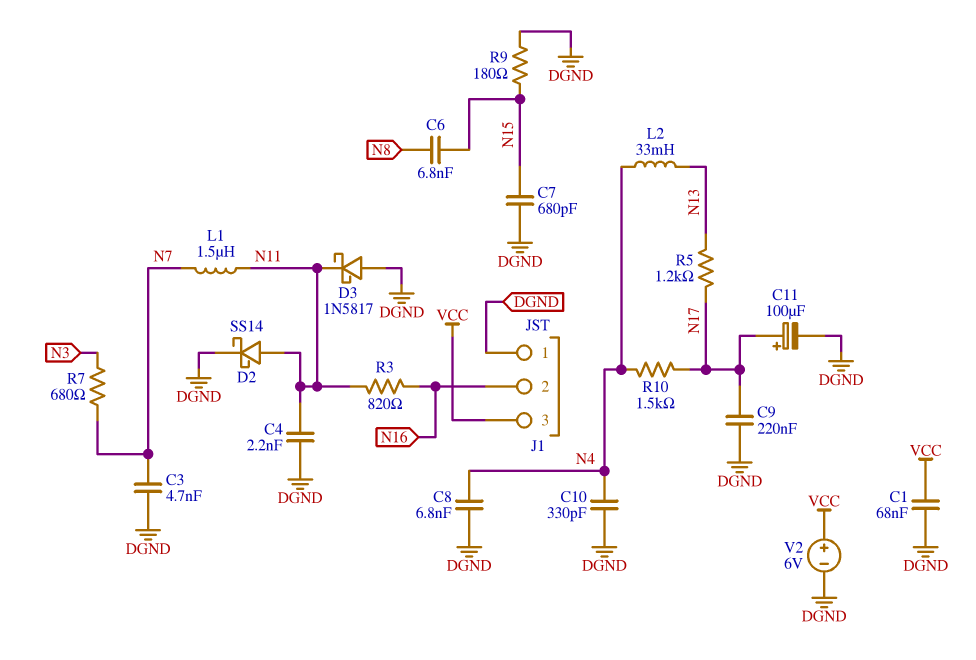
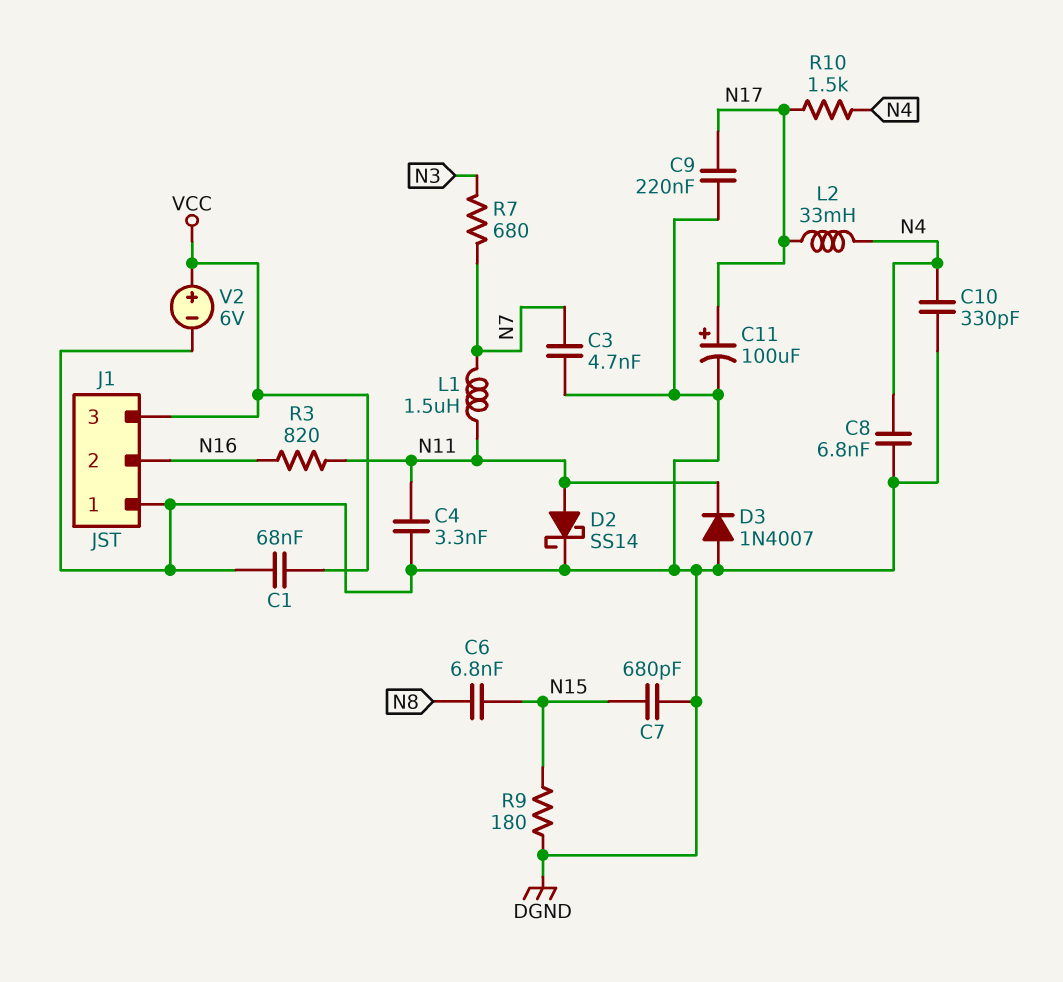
C4: 2.2nF (DGND, N11) -> 3.3nF (DGND, N11)
D3: schottky 1N5817 (A DGND, K N11) -> diode 1N4007 (A DGND, K N11)
L2: 33mH (N4, N13) -> 33mH (N4, N17)
R5: 1.2k (N13, N17) -> none

